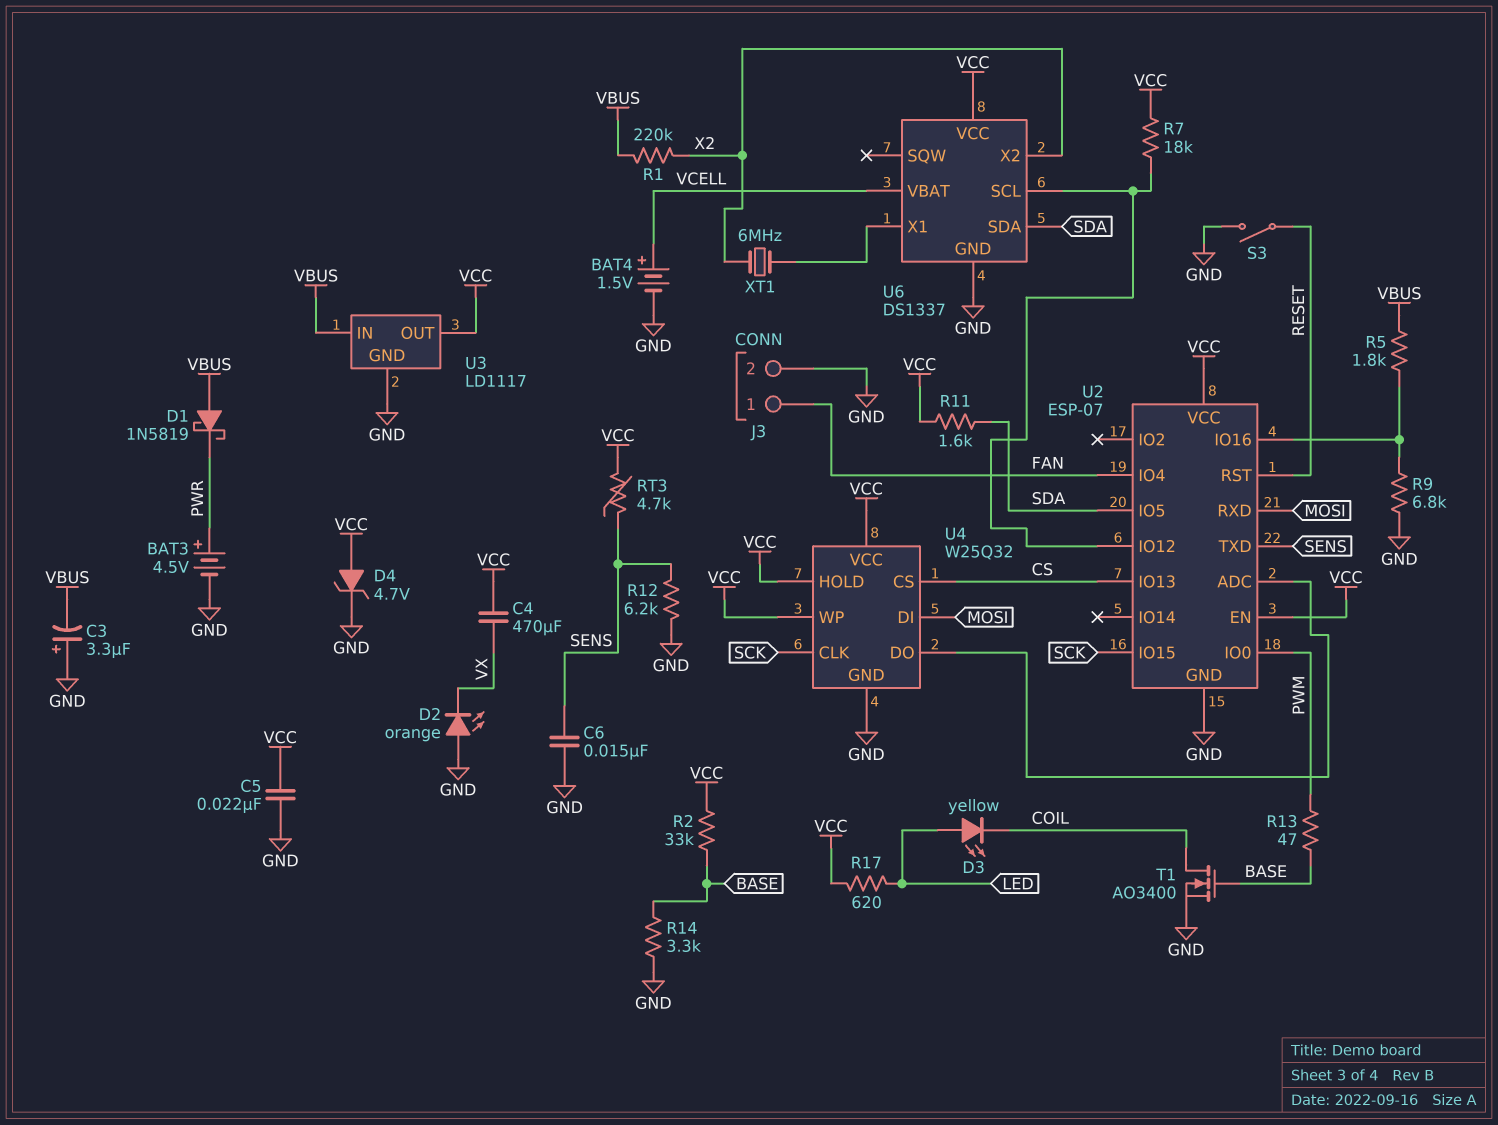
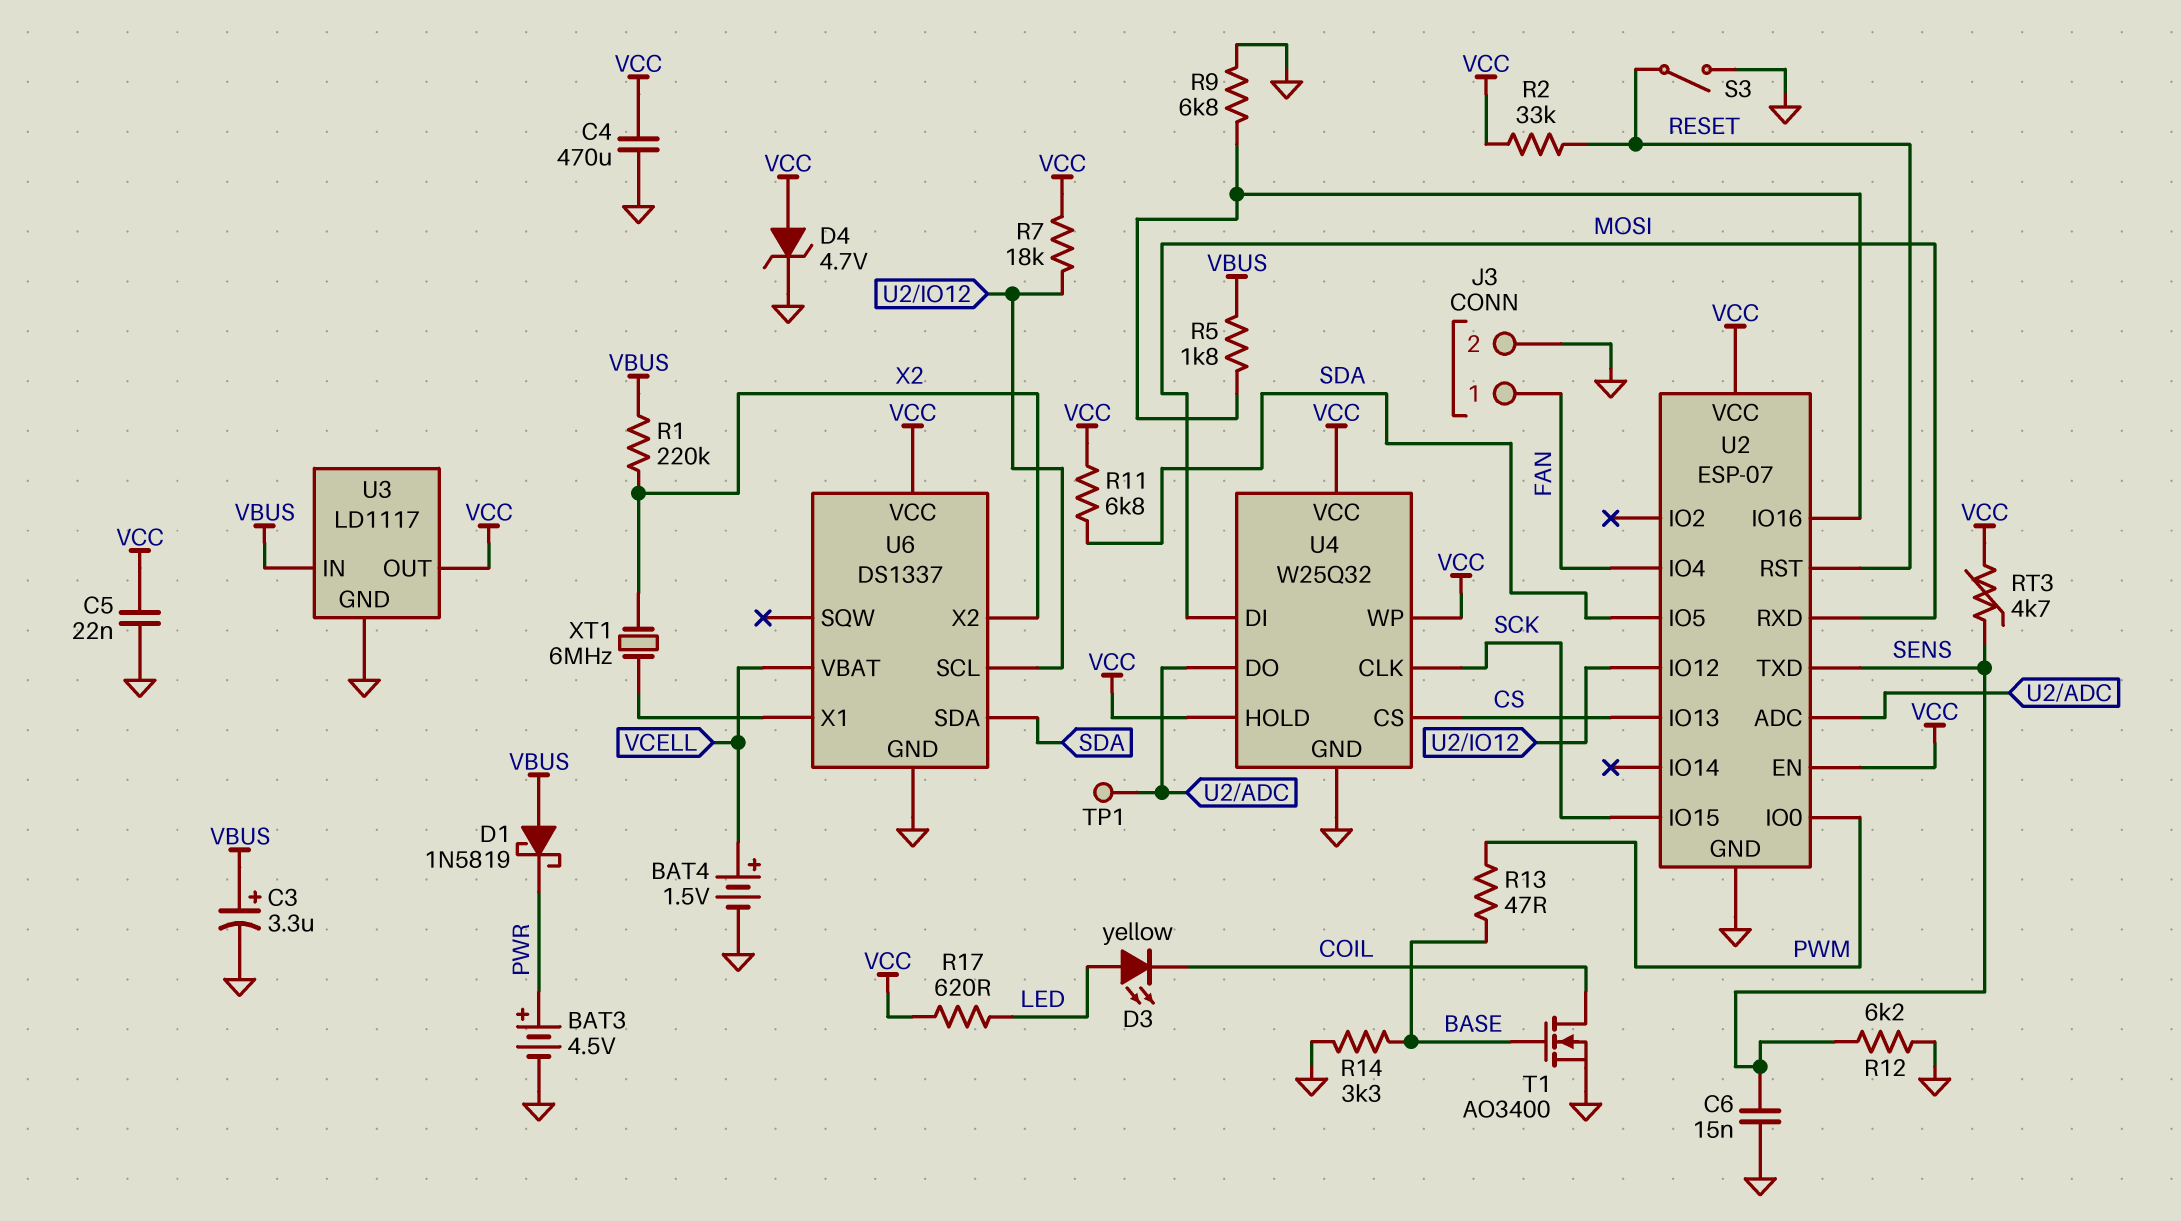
C3: 3.3uF (plus GND, minus VBUS) -> 3.3uF (plus VBUS, minus GND)
C4: 470uF (VCC, VX) -> 470uF (GND, VCC)
D2: LED orange (A GND, K VX) -> none
R2: 33k (BASE, VCC) -> 33k (RESET, VCC)
R11: 1.6k (SDA, VCC) -> 6.8k (SDA, VCC)
TP1: none -> test point (U2/ADC)

